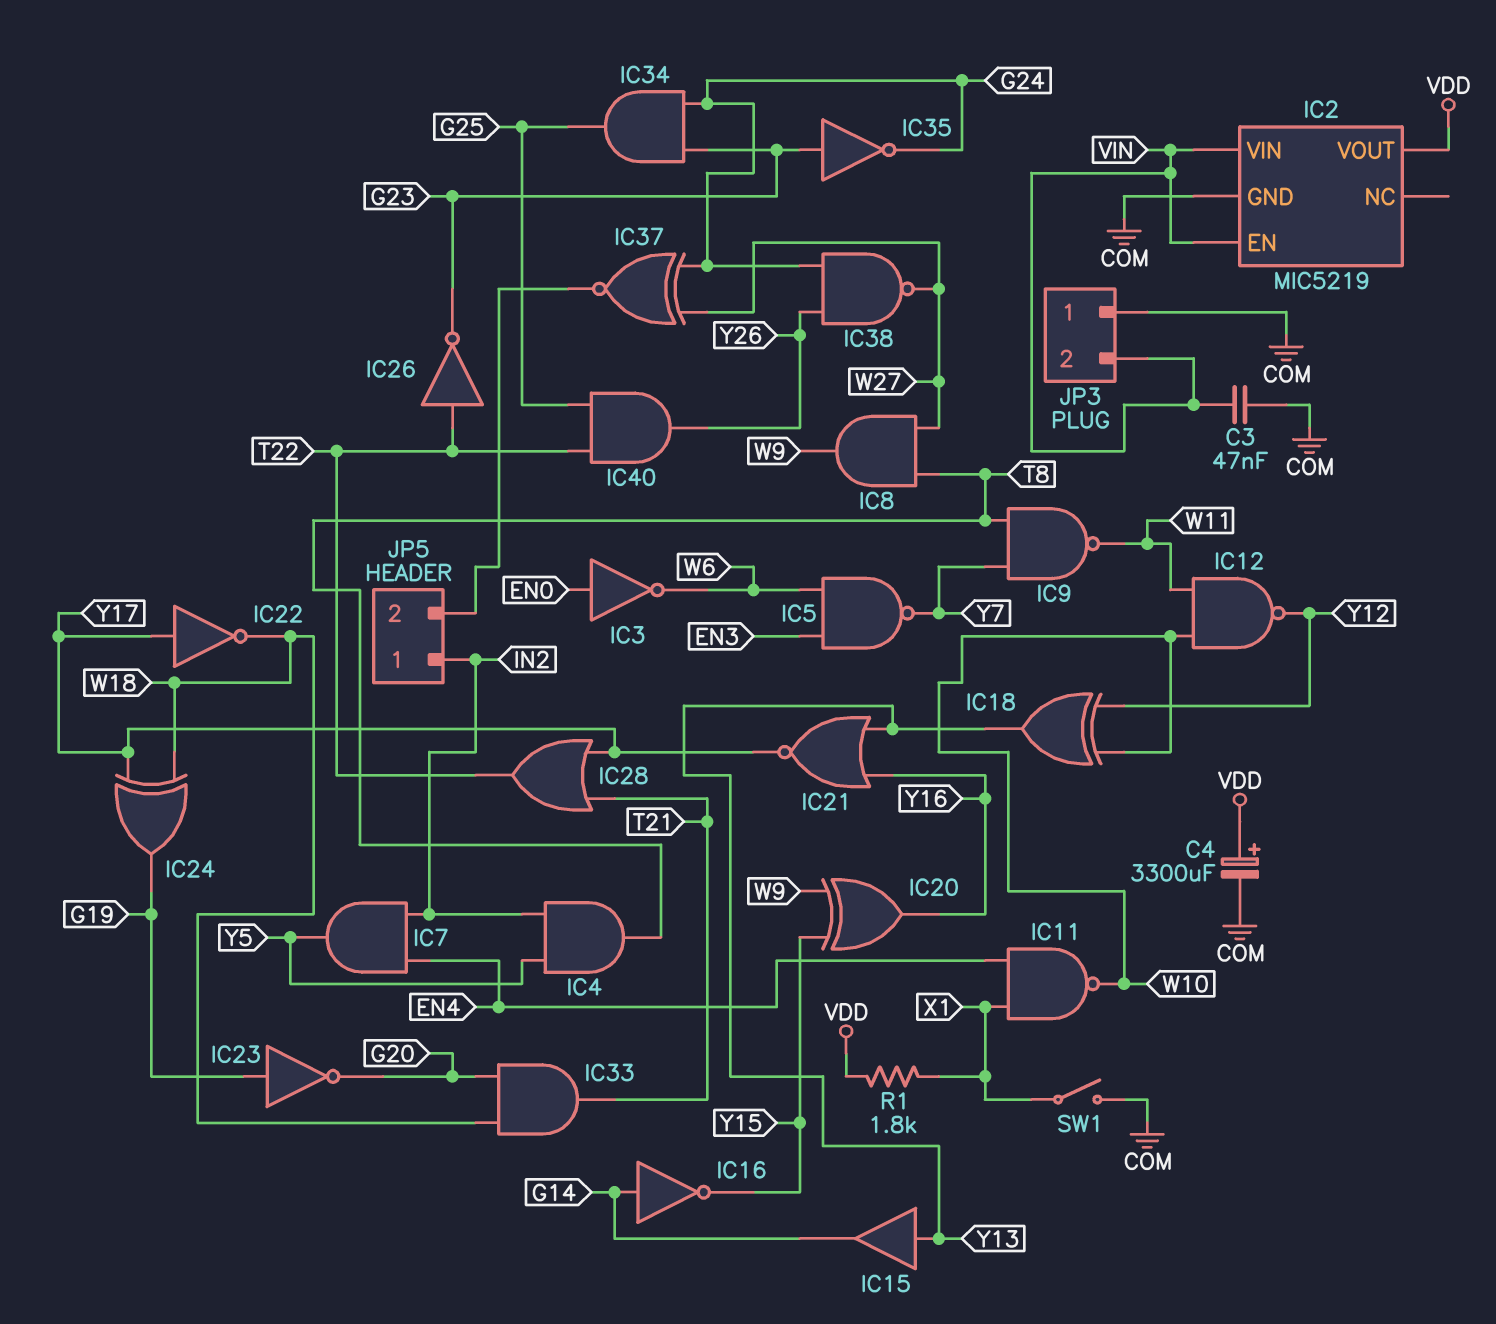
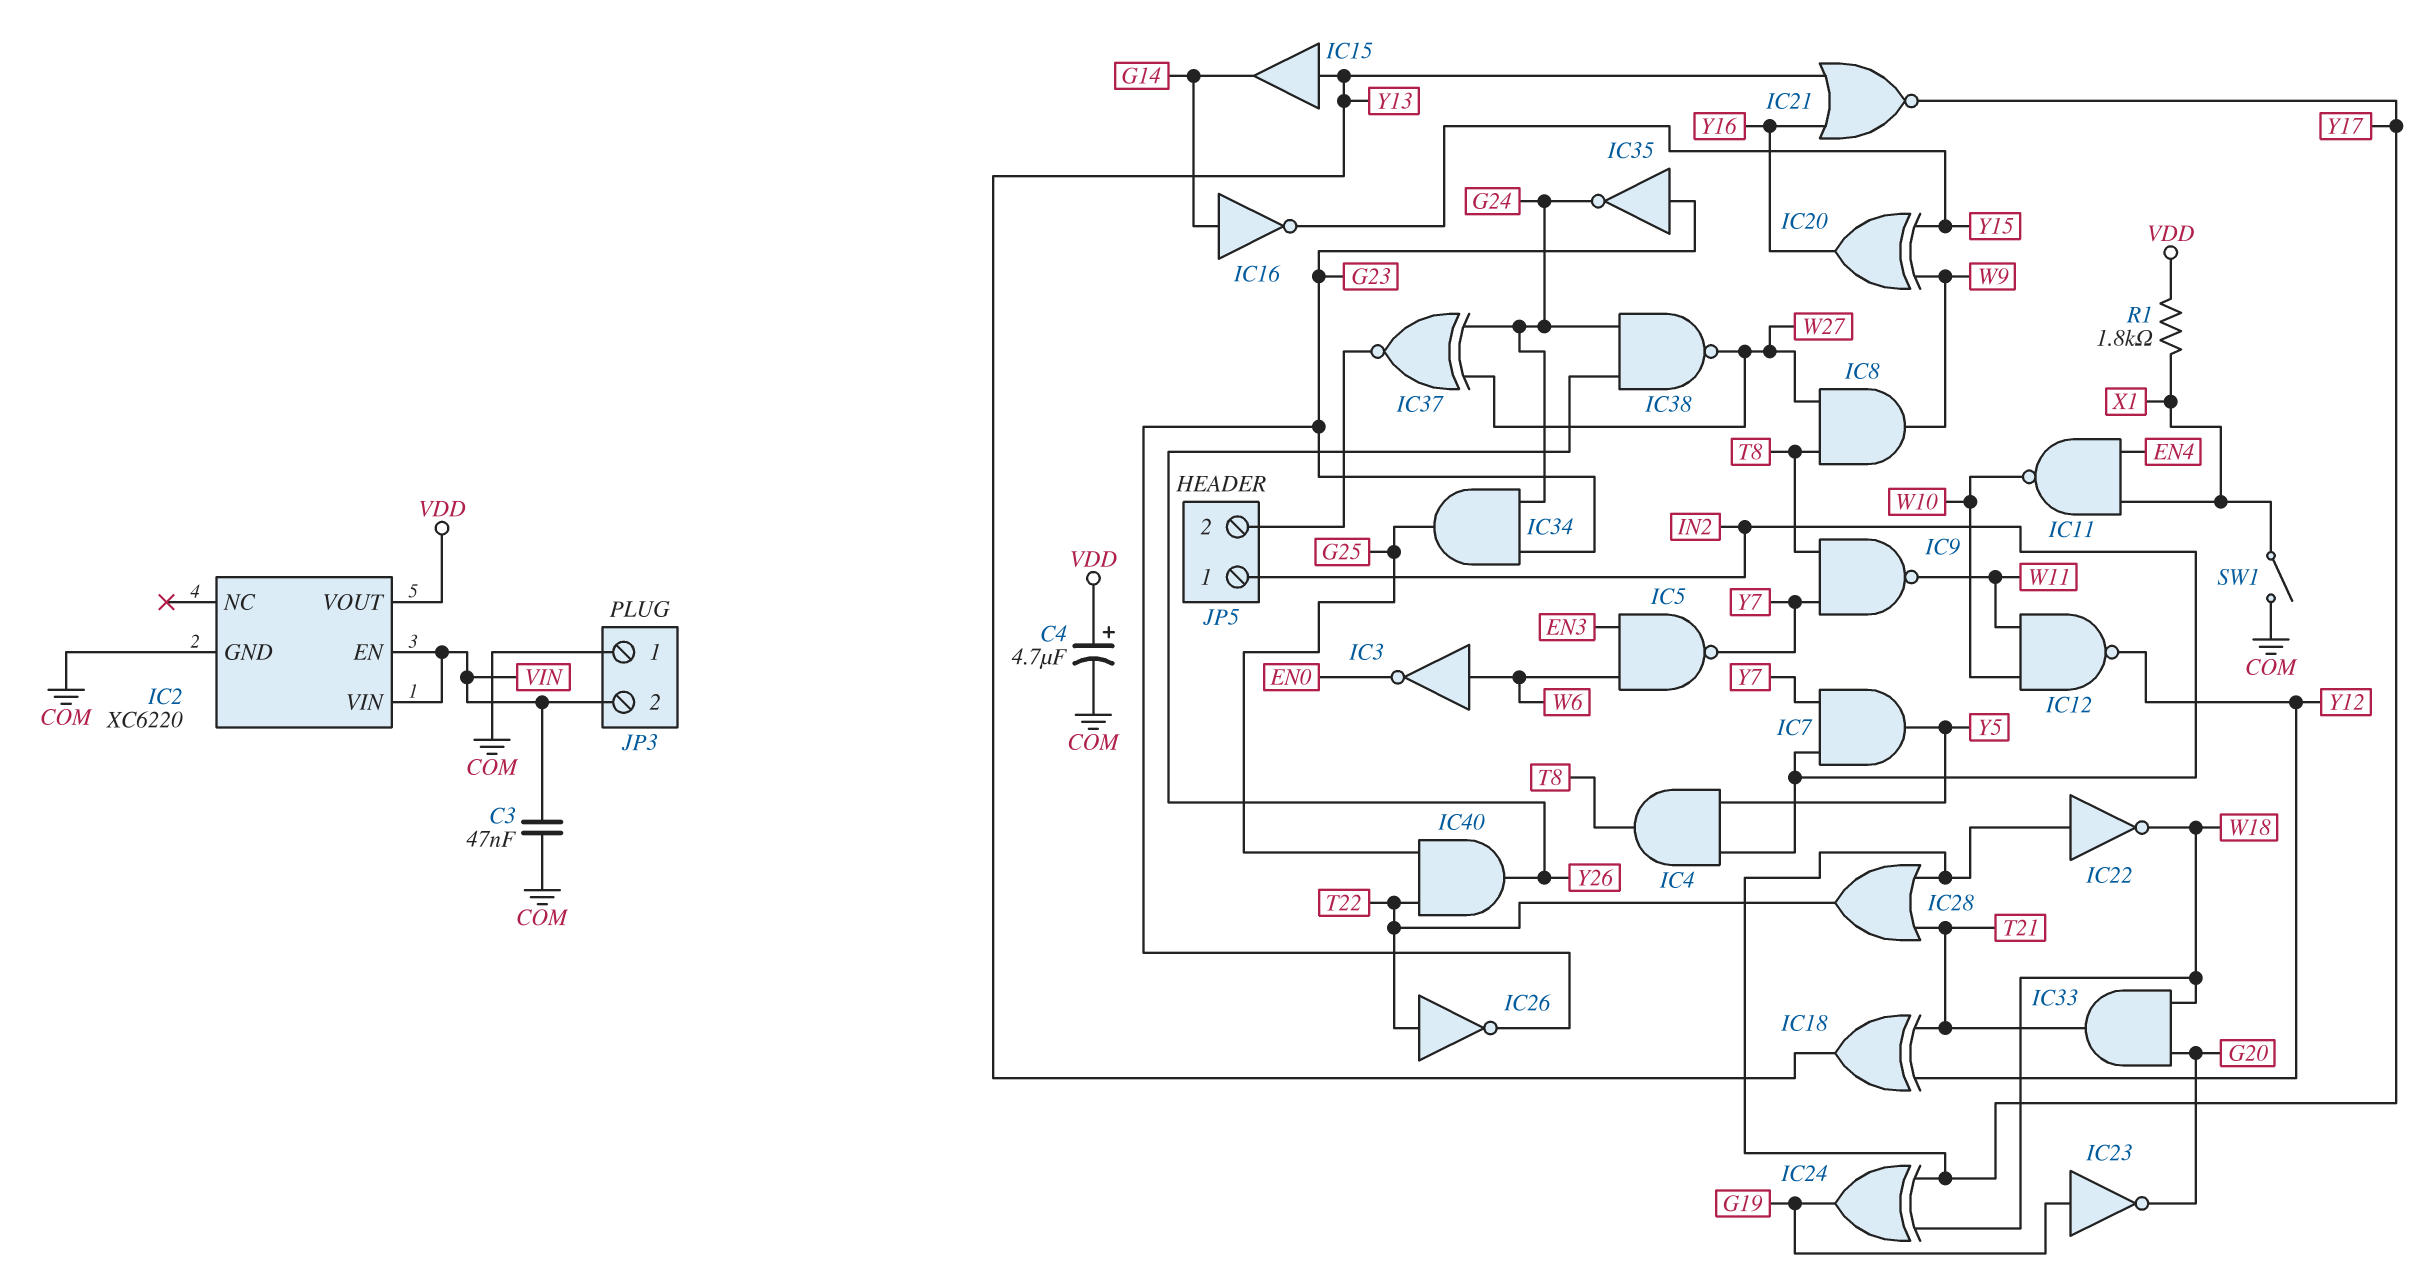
C4: 3300uF (plus VDD, minus COM) -> 4.7uF (plus VDD, minus COM)
IC2: MIC5219 -> XC6220
IC3: NOT (in EN0, out W6) -> NOT (in W6, out EN0)
IC7: AND (in EN4, in IN2, out Y5) -> AND (in IN2, in Y7, out Y5)
IC18: XOR (in W10, in Y12, out Y13) -> XOR (in T21, in Y12, out Y13)

